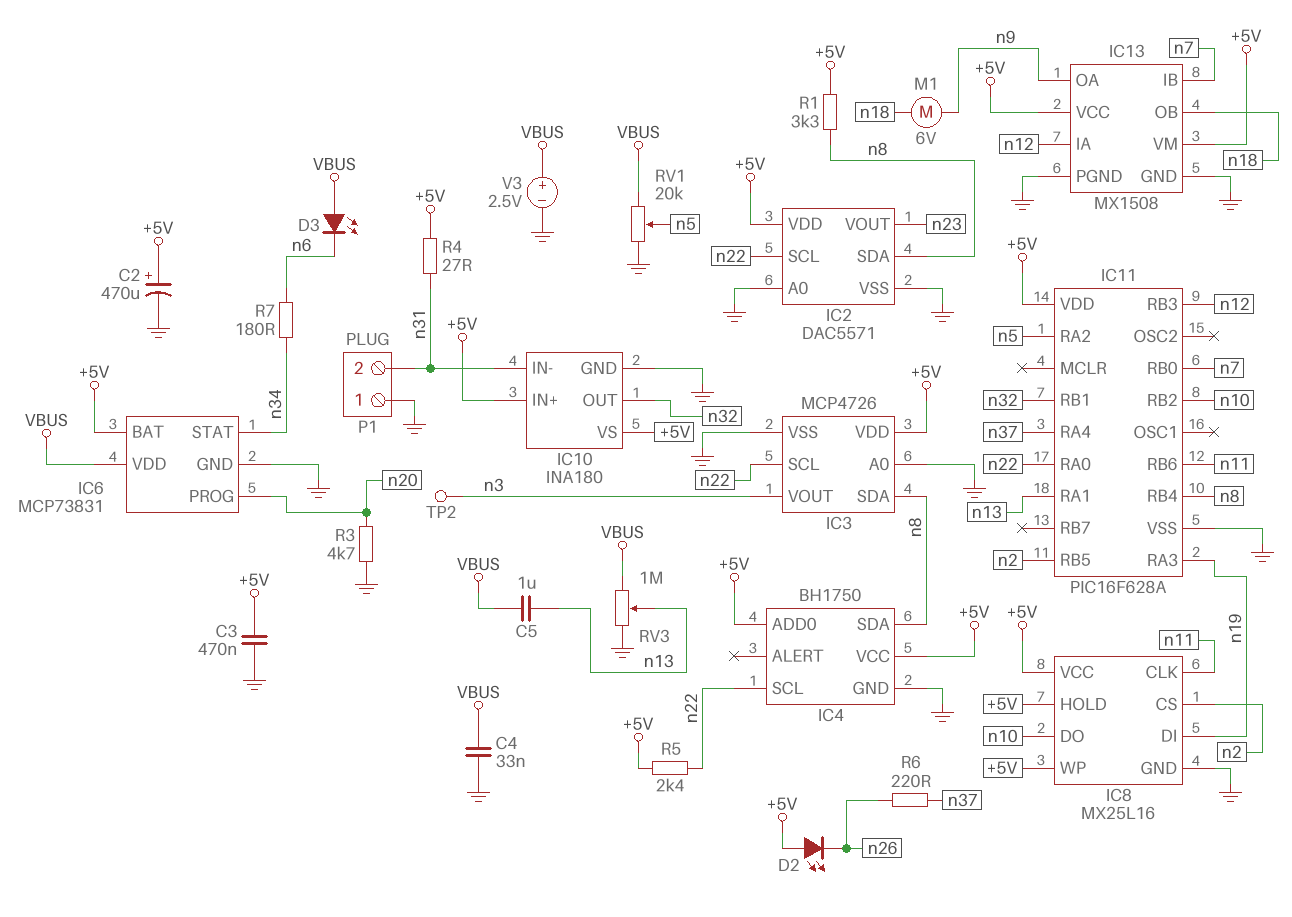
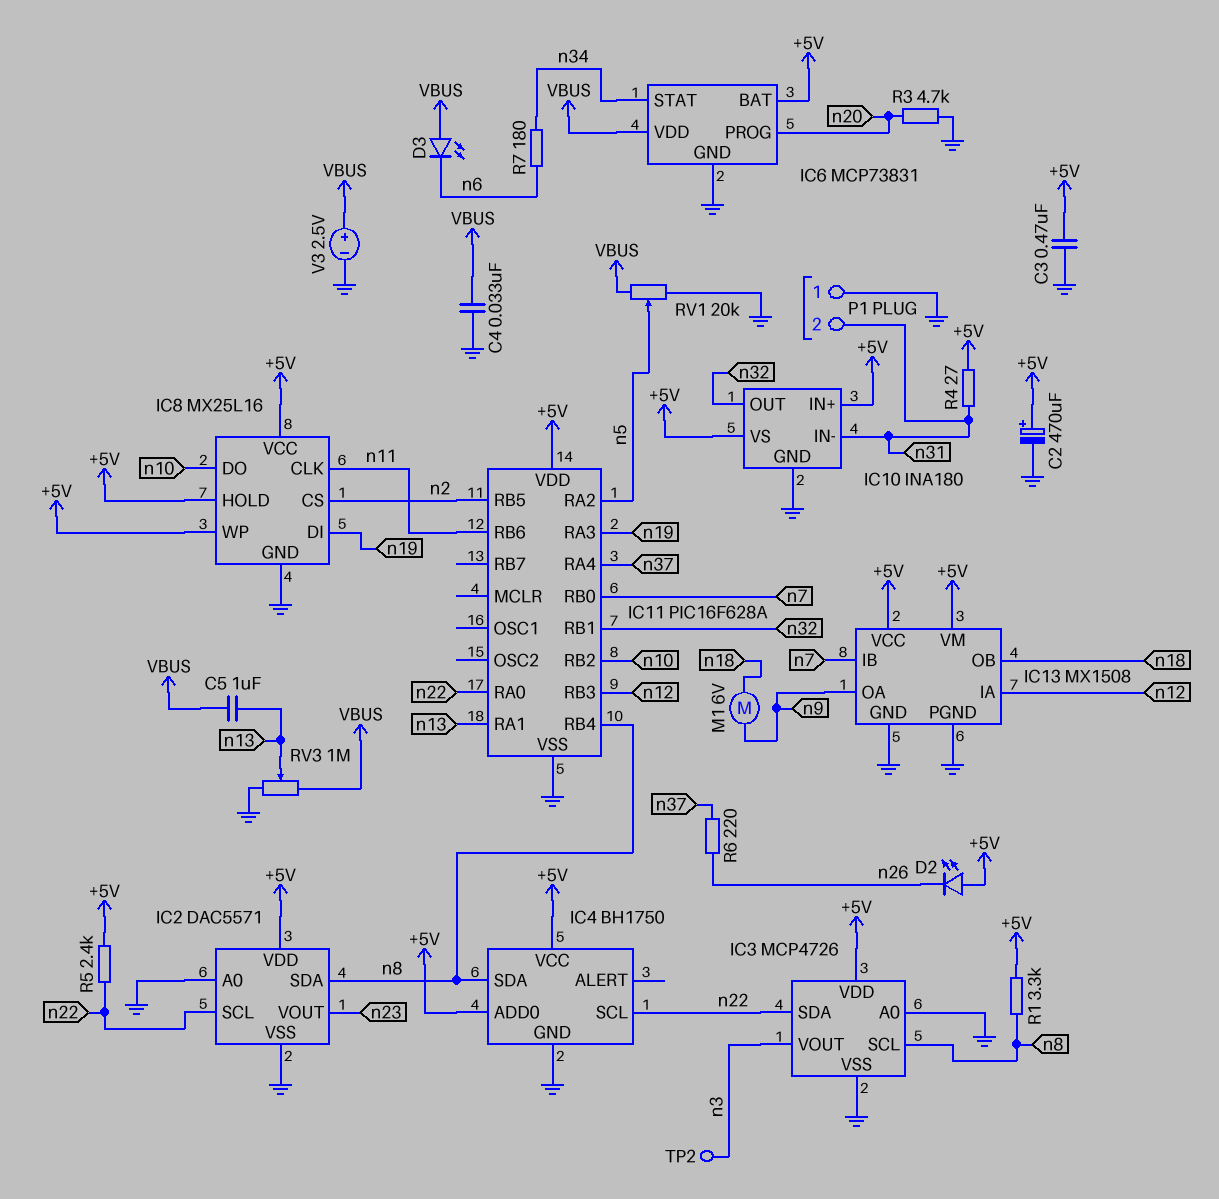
IC3 pin SCL: n22 -> n8
IC3 pin SDA: n8 -> n22

